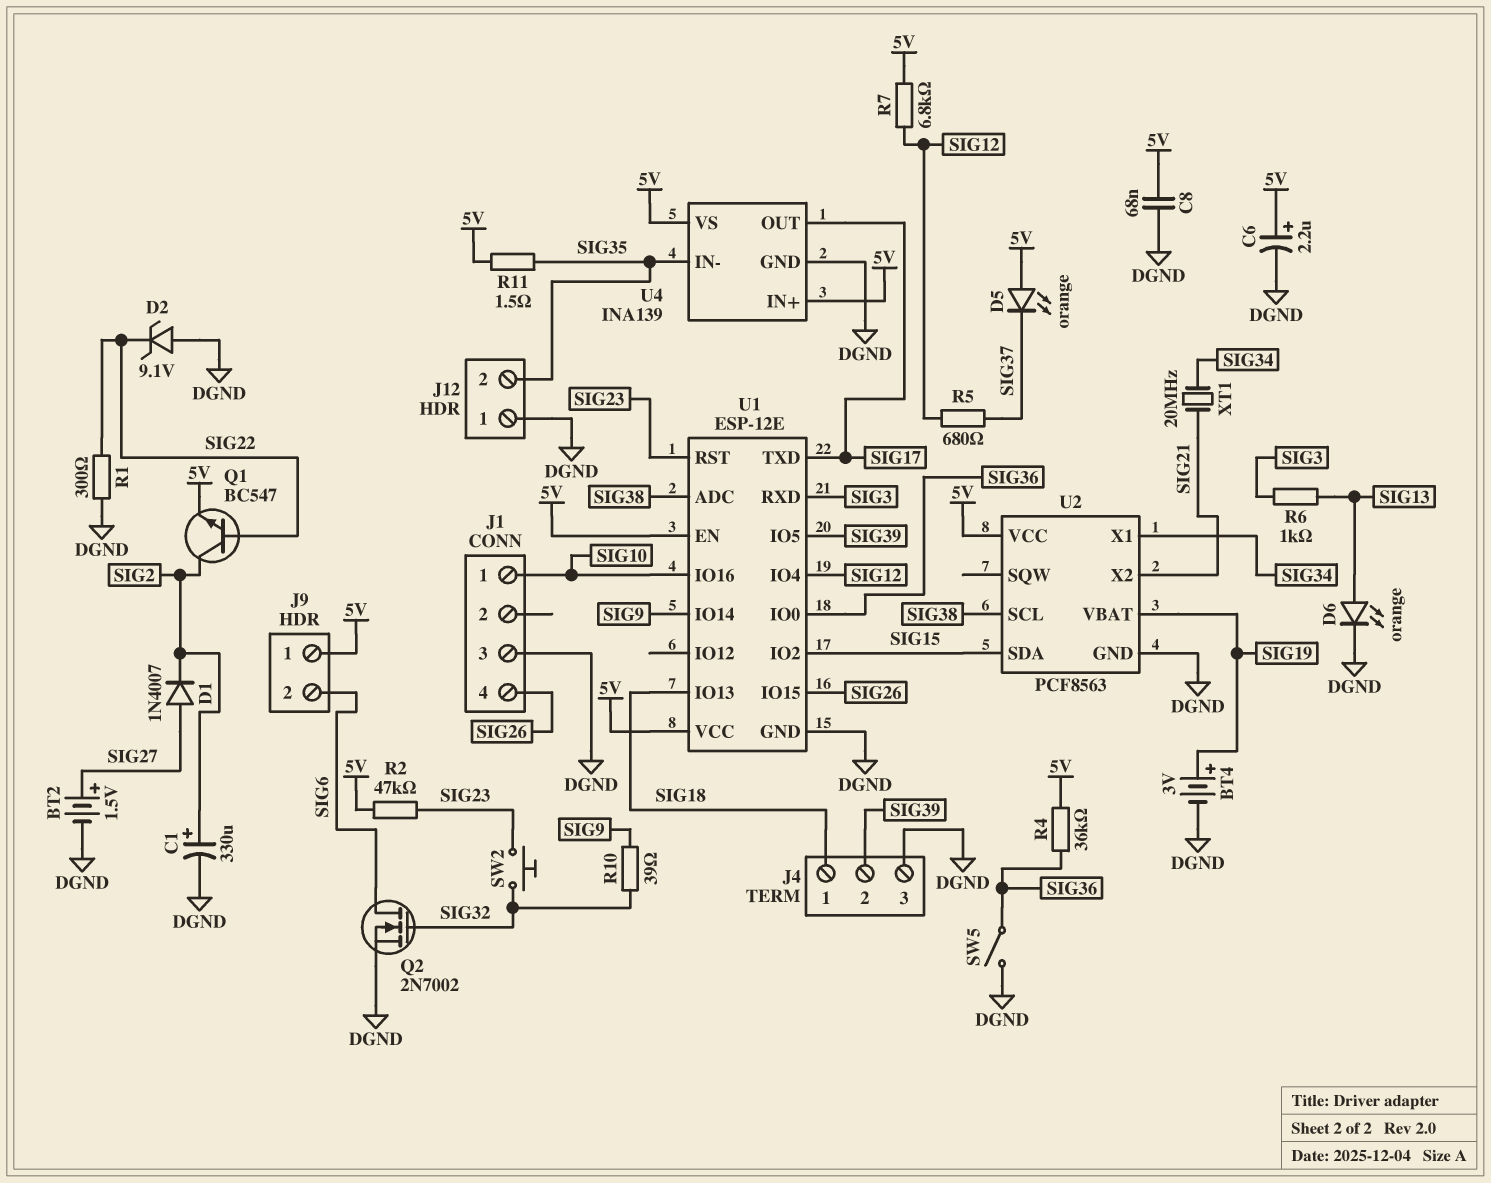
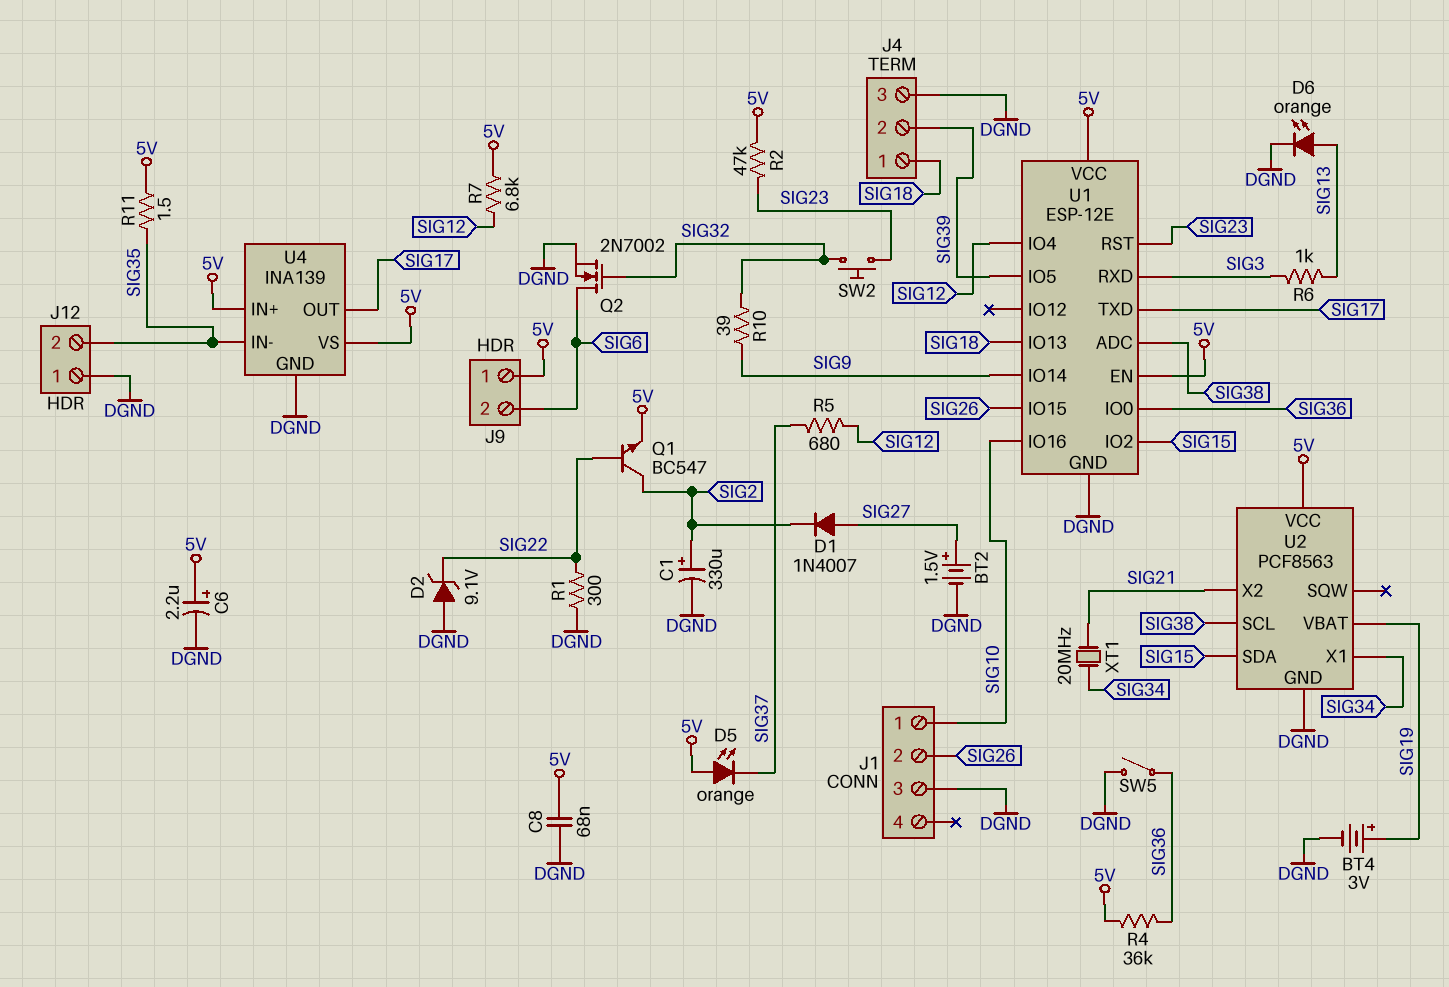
J1 pin 2: none -> SIG26
J1 pin 4: SIG26 -> none

